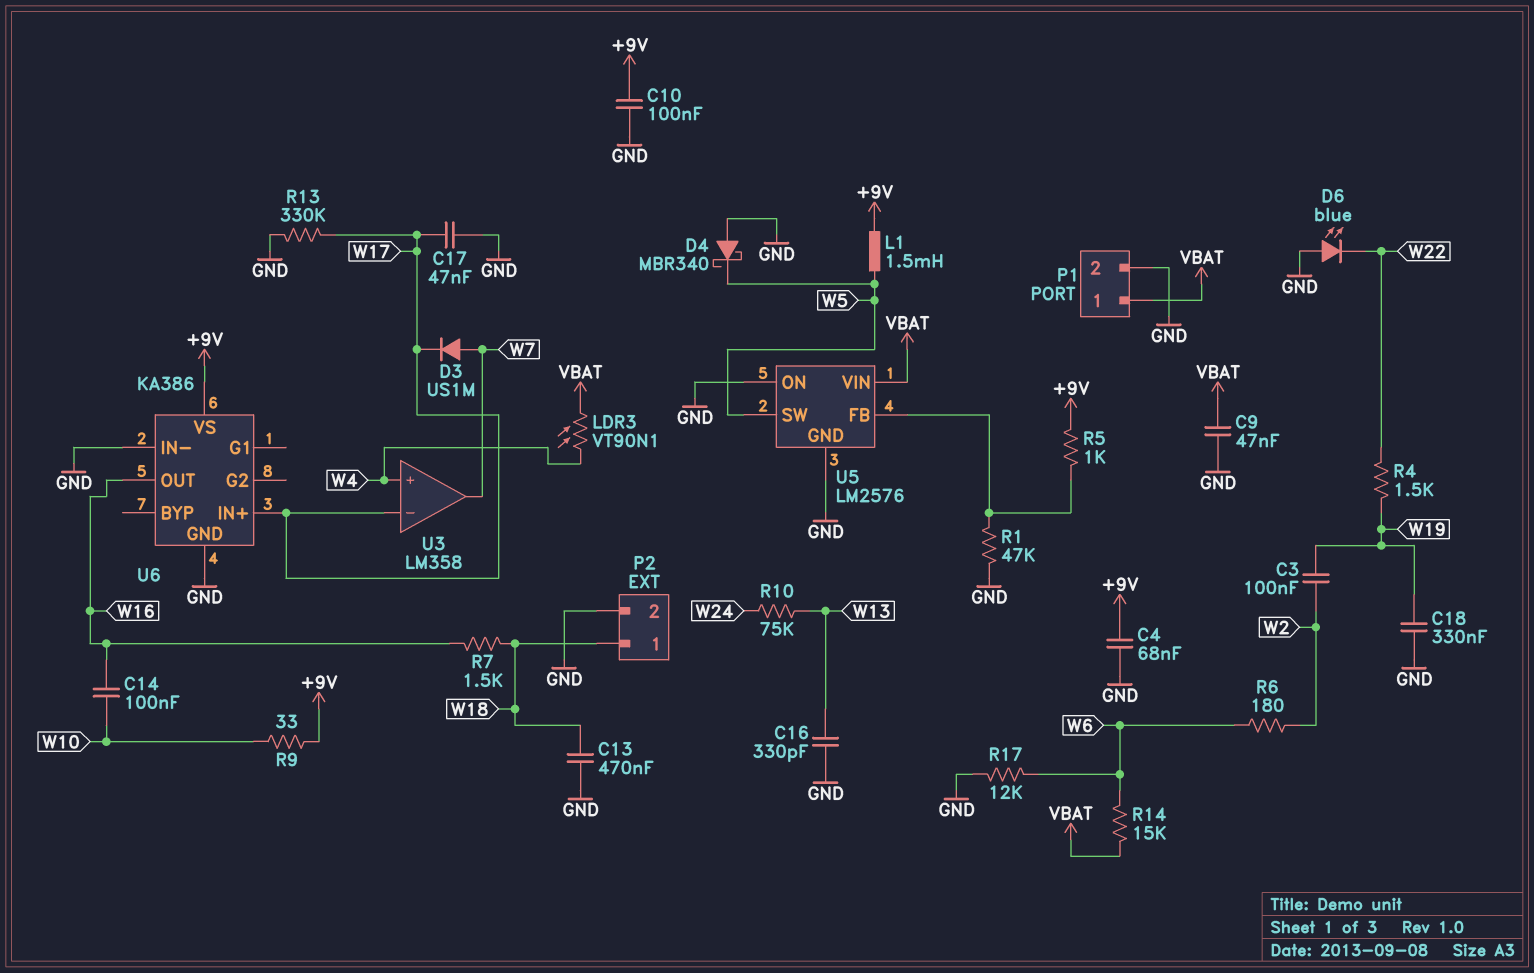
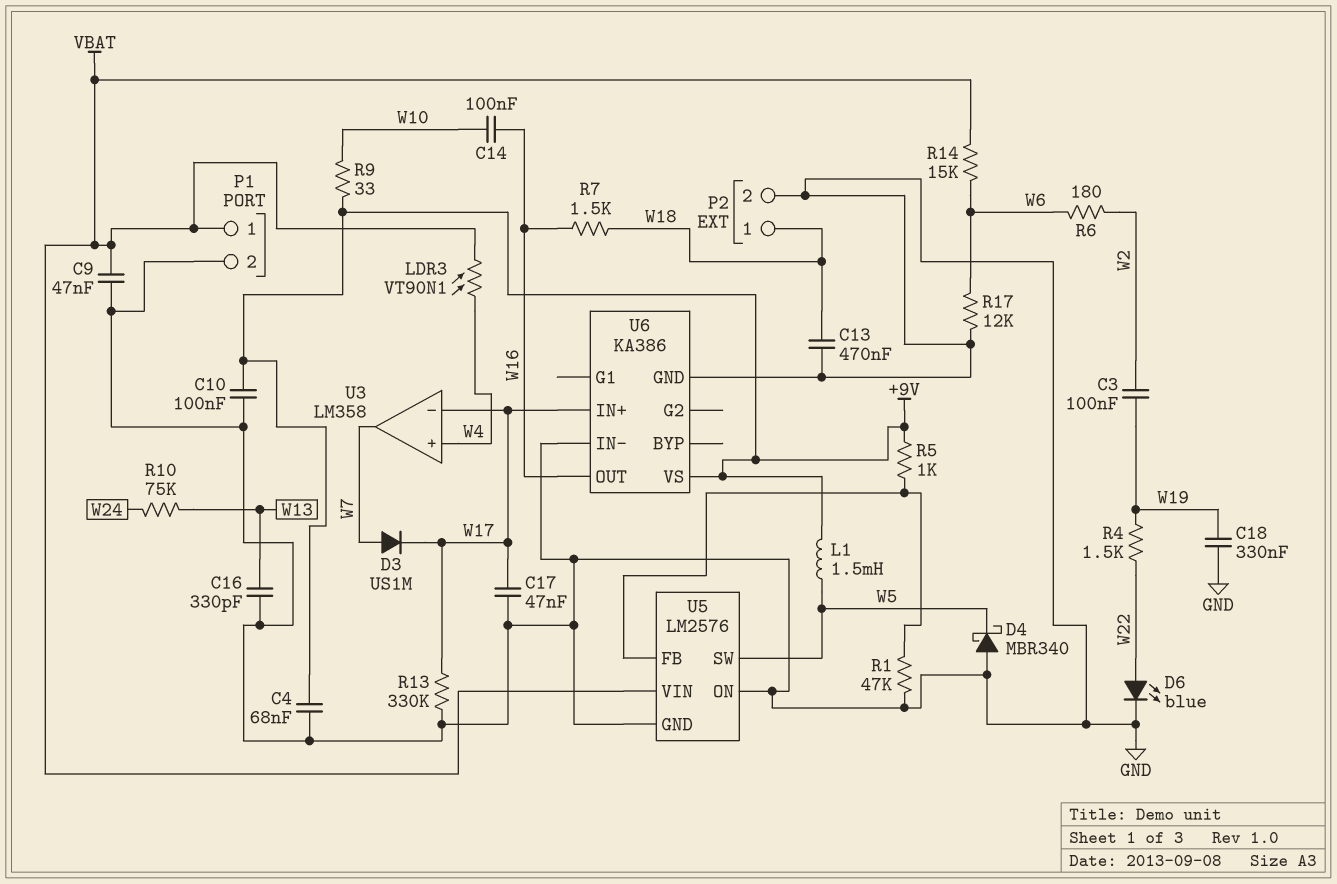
D6: LED blue (A GND, K W22) -> LED blue (A W22, K GND)

